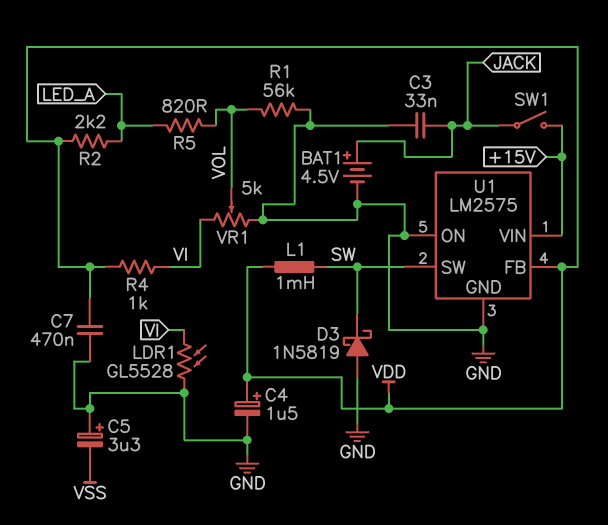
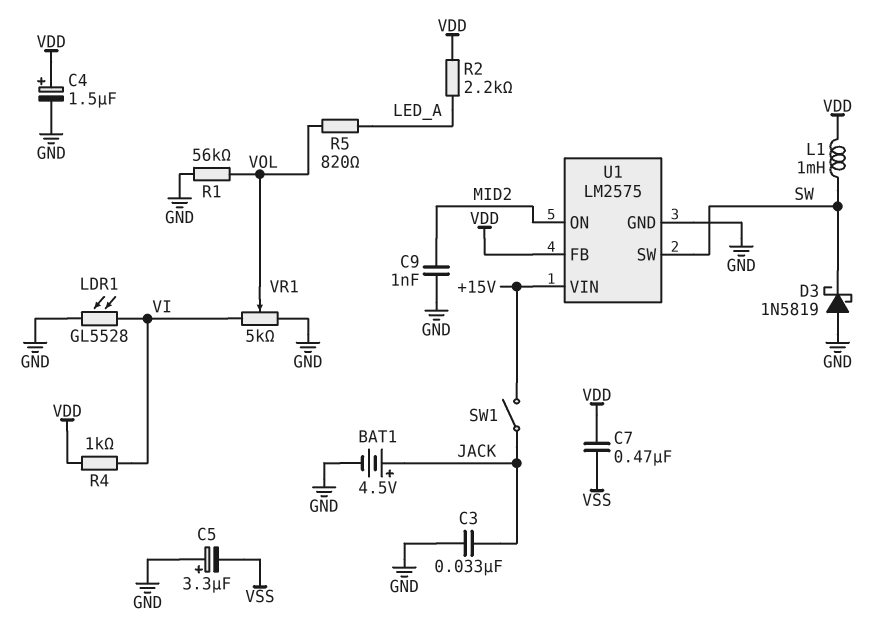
C7: 470nF (GND, VDD) -> 470nF (VDD, VSS)
C9: none -> 1nF (GND, MID2)
U1 pin ON: GND -> MID2

